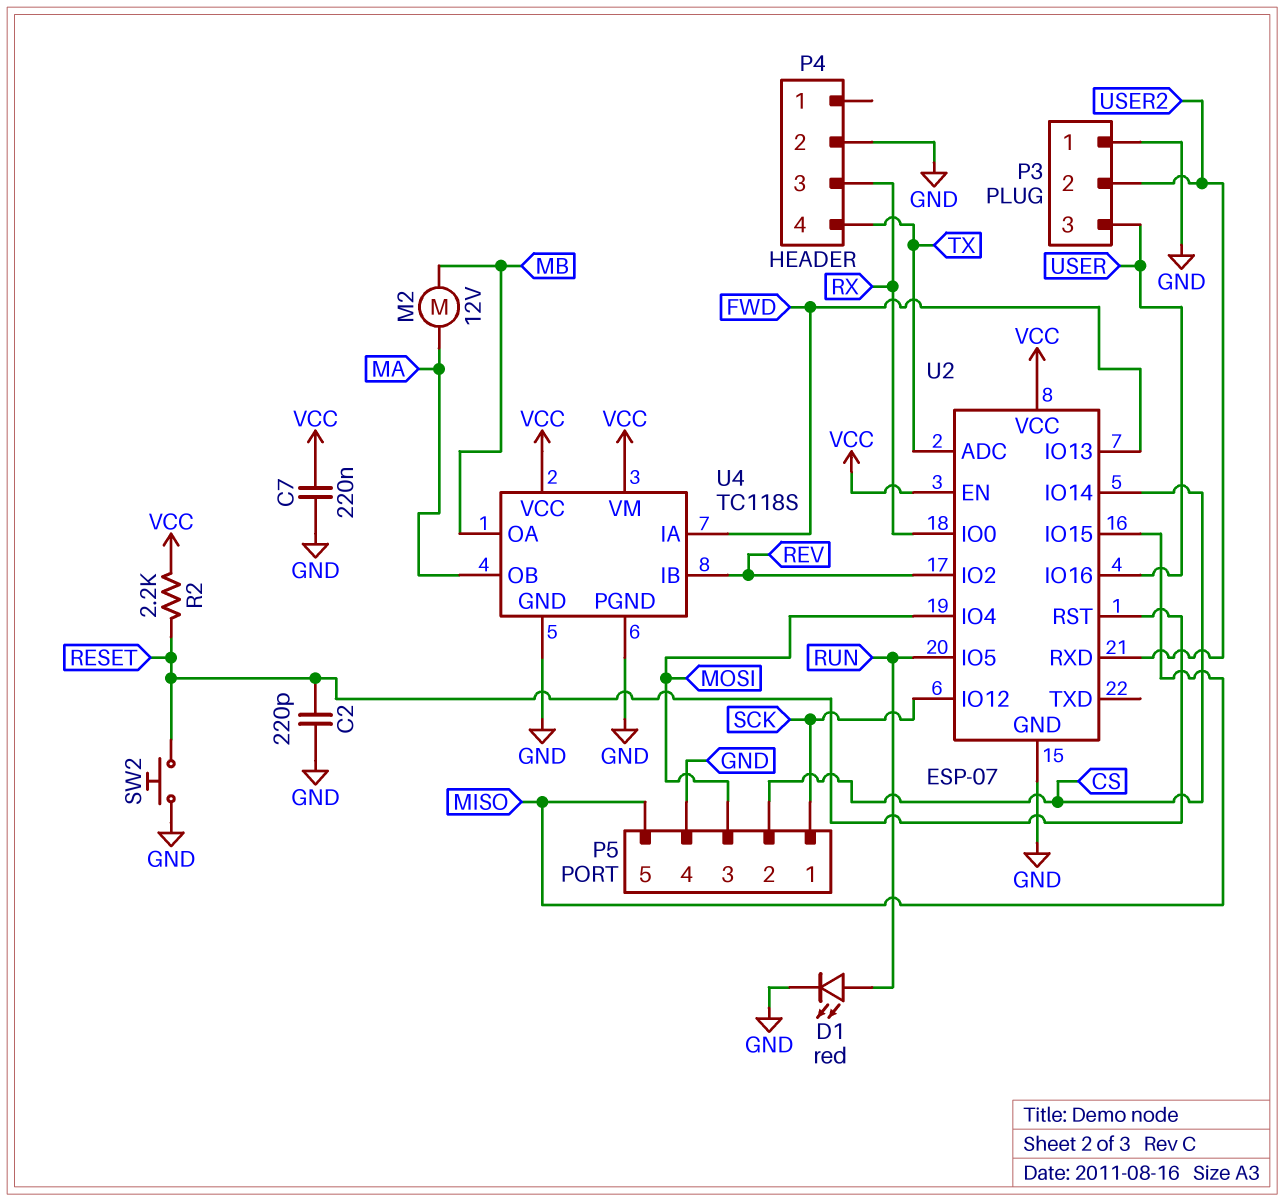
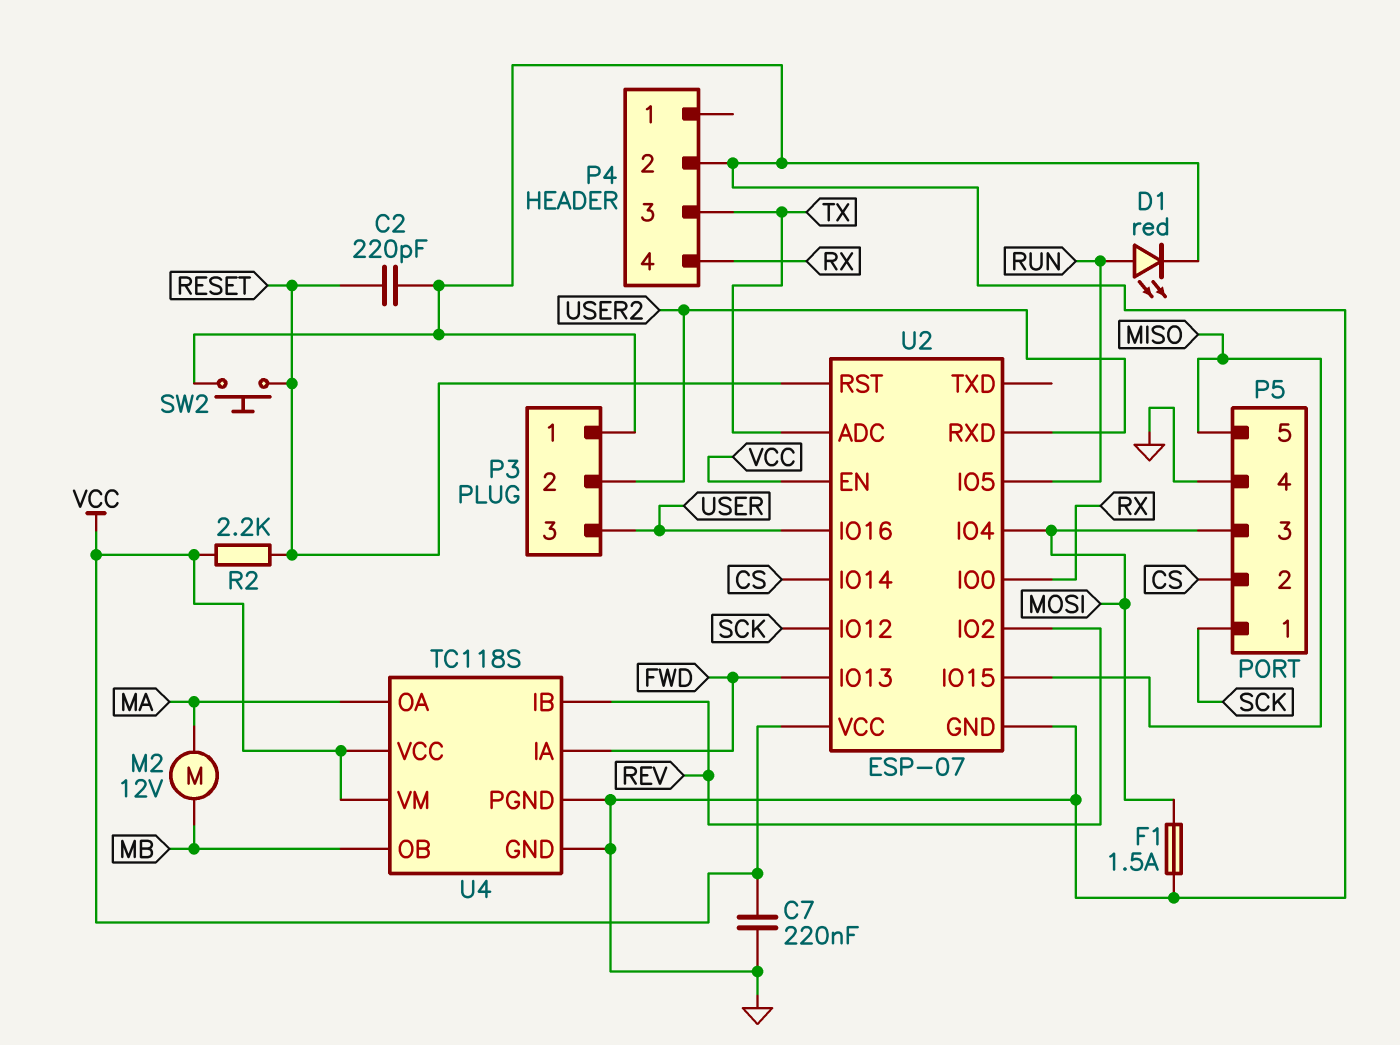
F1: none -> 1.5A (GND, MOSI)
P4 pin 3: RX -> TX
P4 pin 4: TX -> RX
U4 pin OA: MB -> MA
U4 pin OB: MA -> MB

